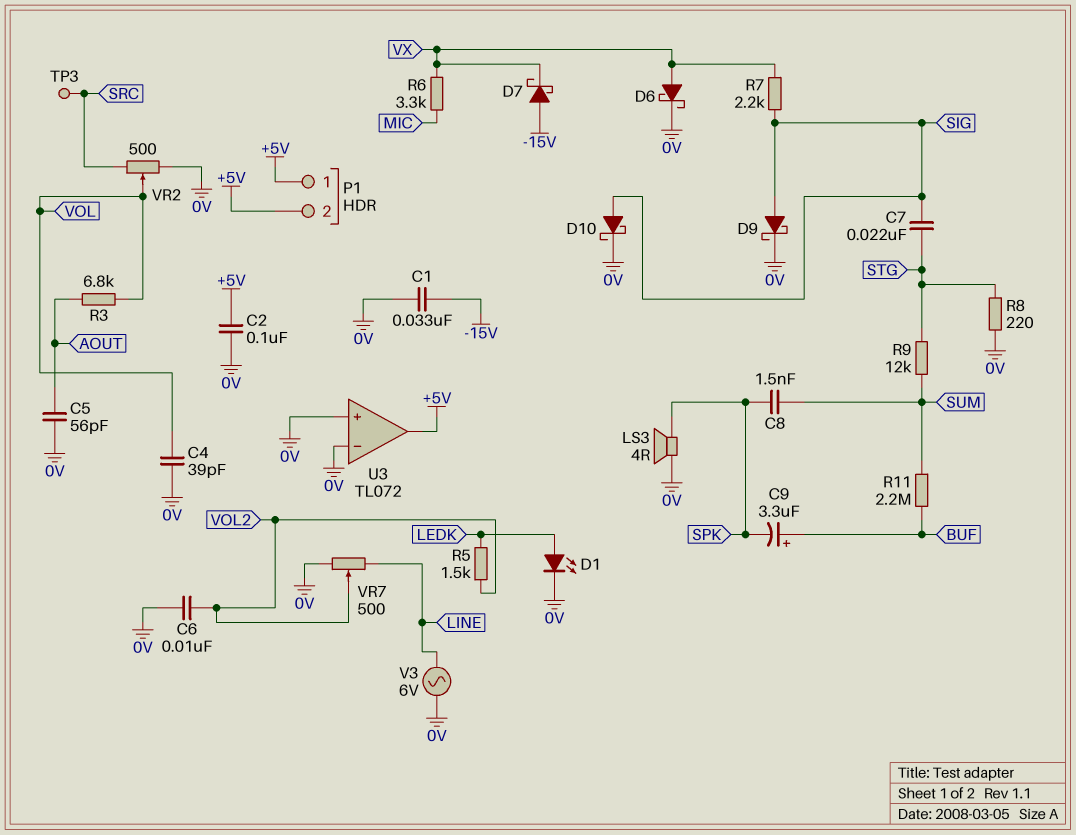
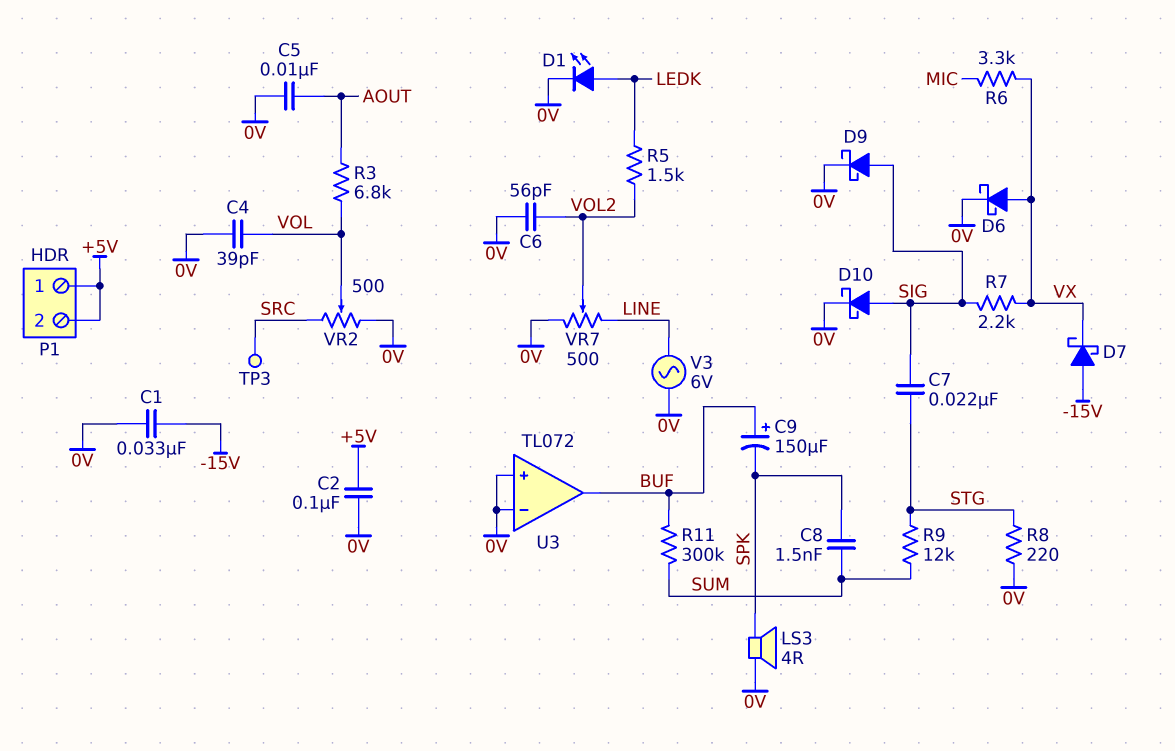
C5: 56pF (0V, AOUT) -> 10nF (0V, AOUT)
C6: 10nF (0V, VOL2) -> 56pF (0V, VOL2)
C9: 3.3uF (plus BUF, minus SPK) -> 150uF (plus BUF, minus SPK)
R11: 2.2M (BUF, SUM) -> 300k (BUF, SUM)
U3 pin out: +5V -> BUF

